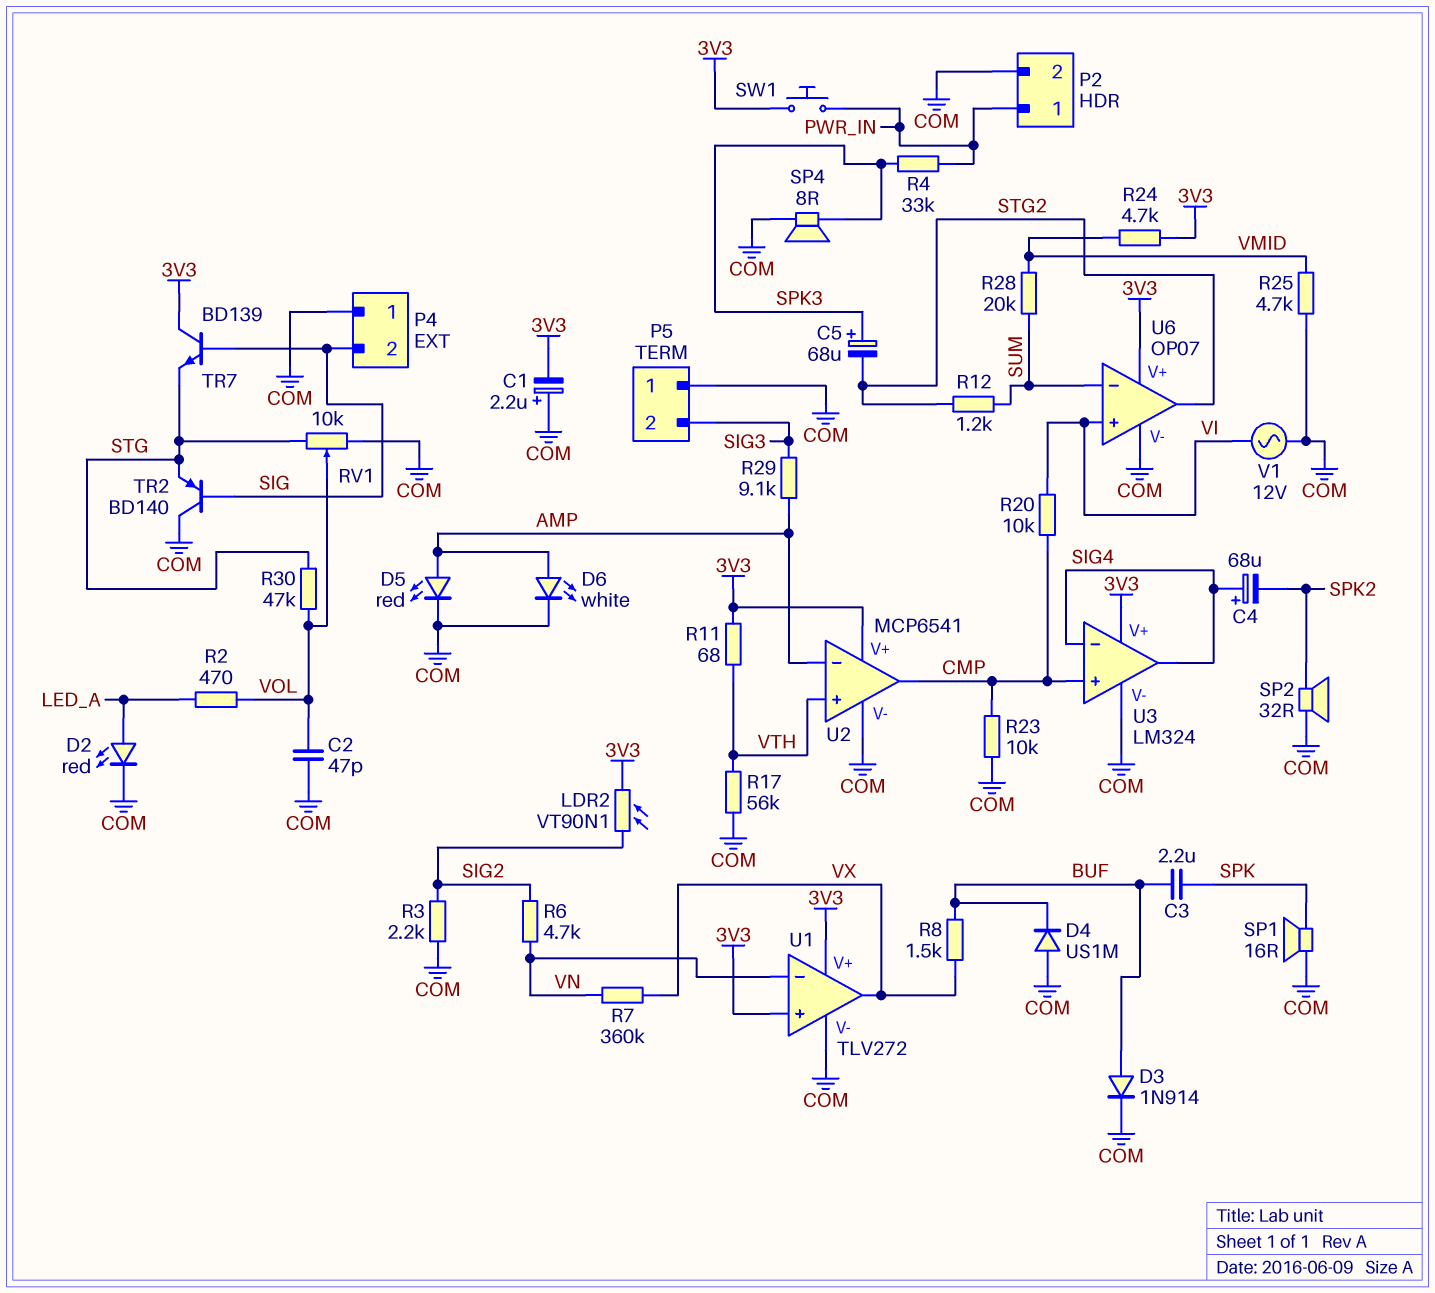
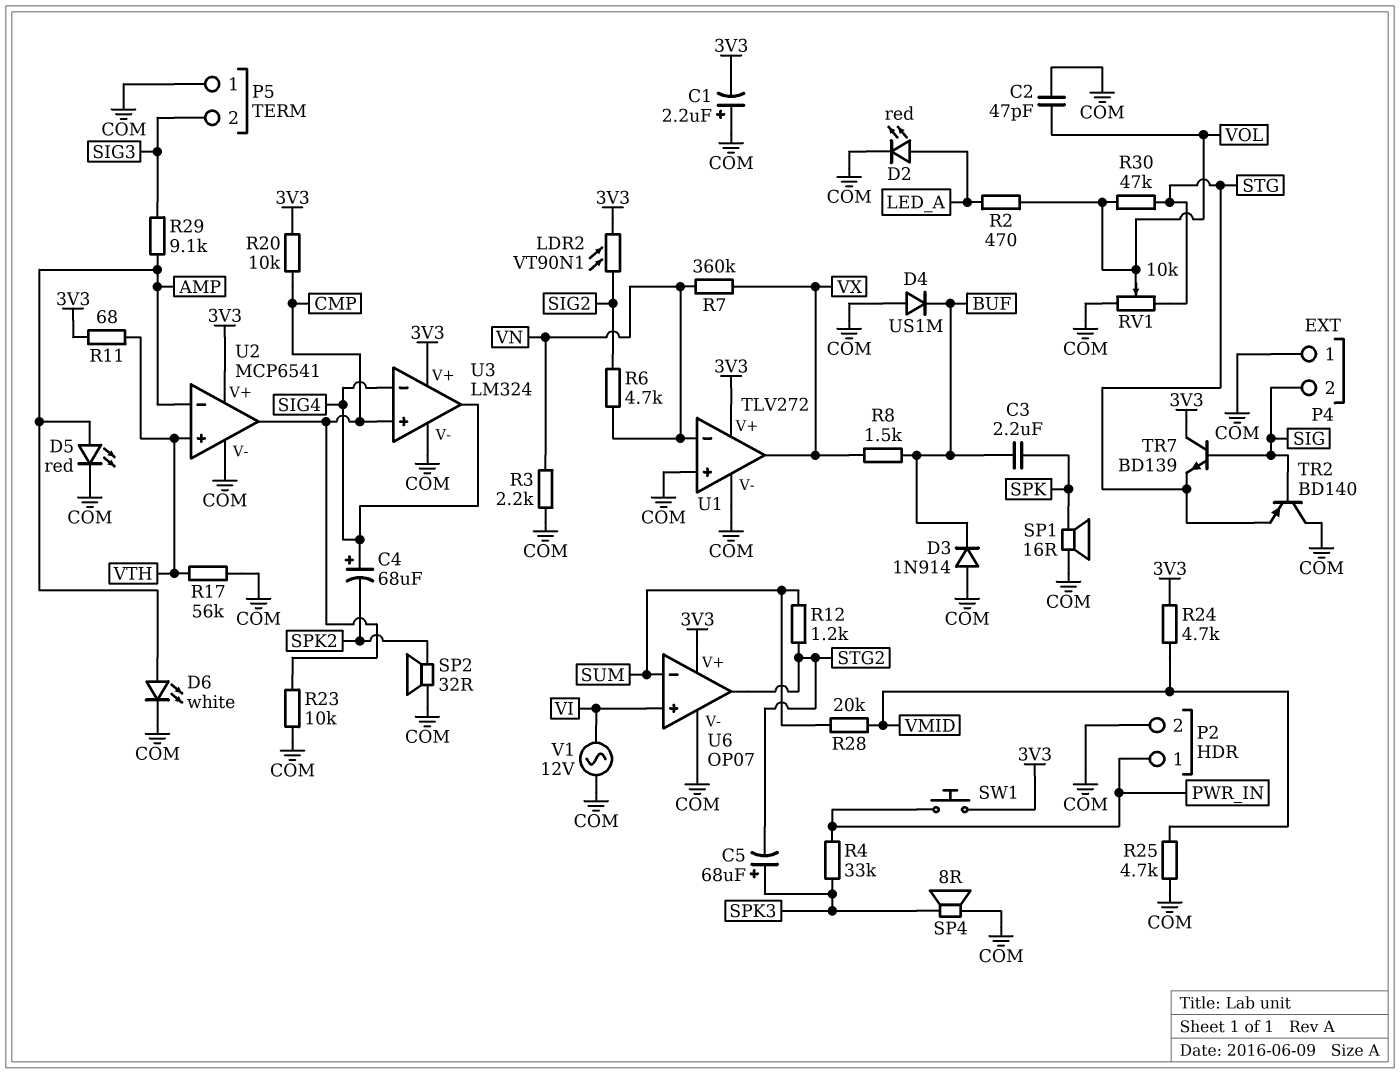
D3: diode 1N914 (A BUF, K COM) -> diode 1N914 (A COM, K BUF)
R3: 2.2k (COM, SIG2) -> 2.2k (COM, VN)
R20: 10k (CMP, VI) -> 10k (3V3, CMP)
U1 pin in+: 3V3 -> COM

